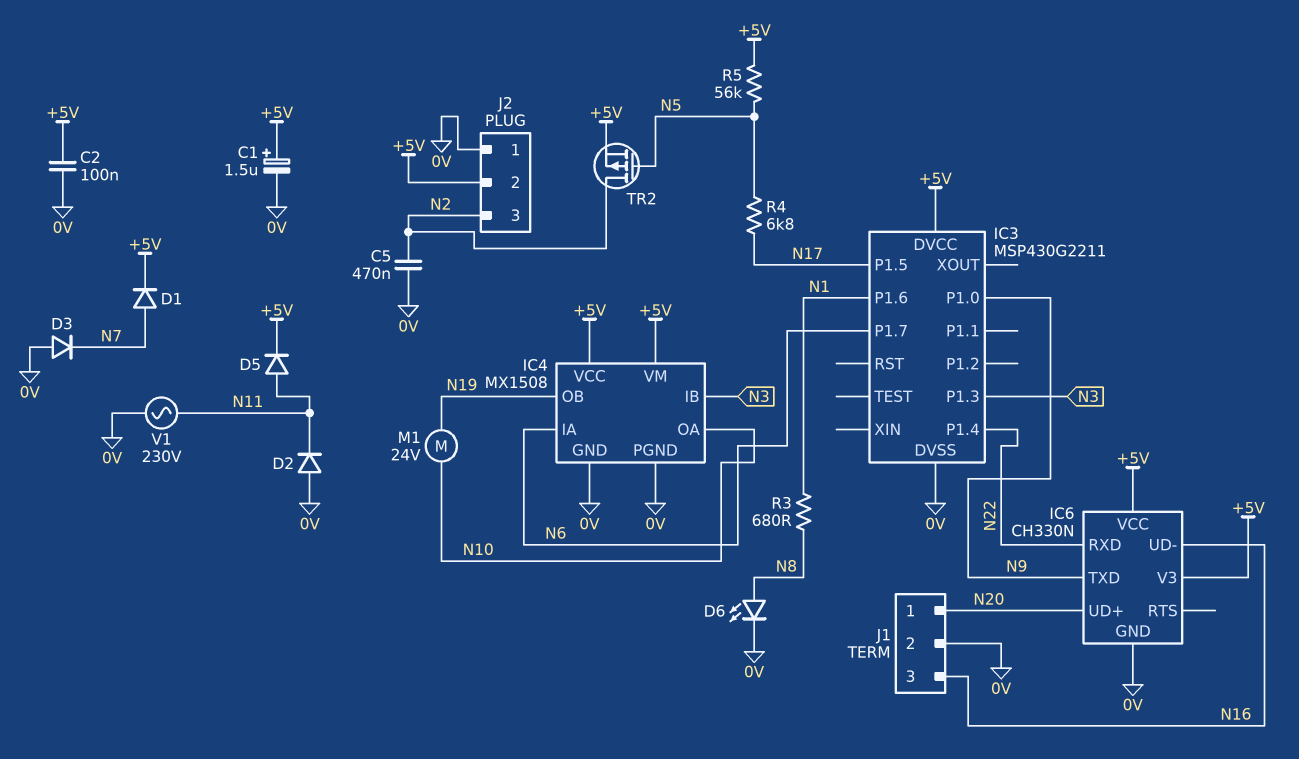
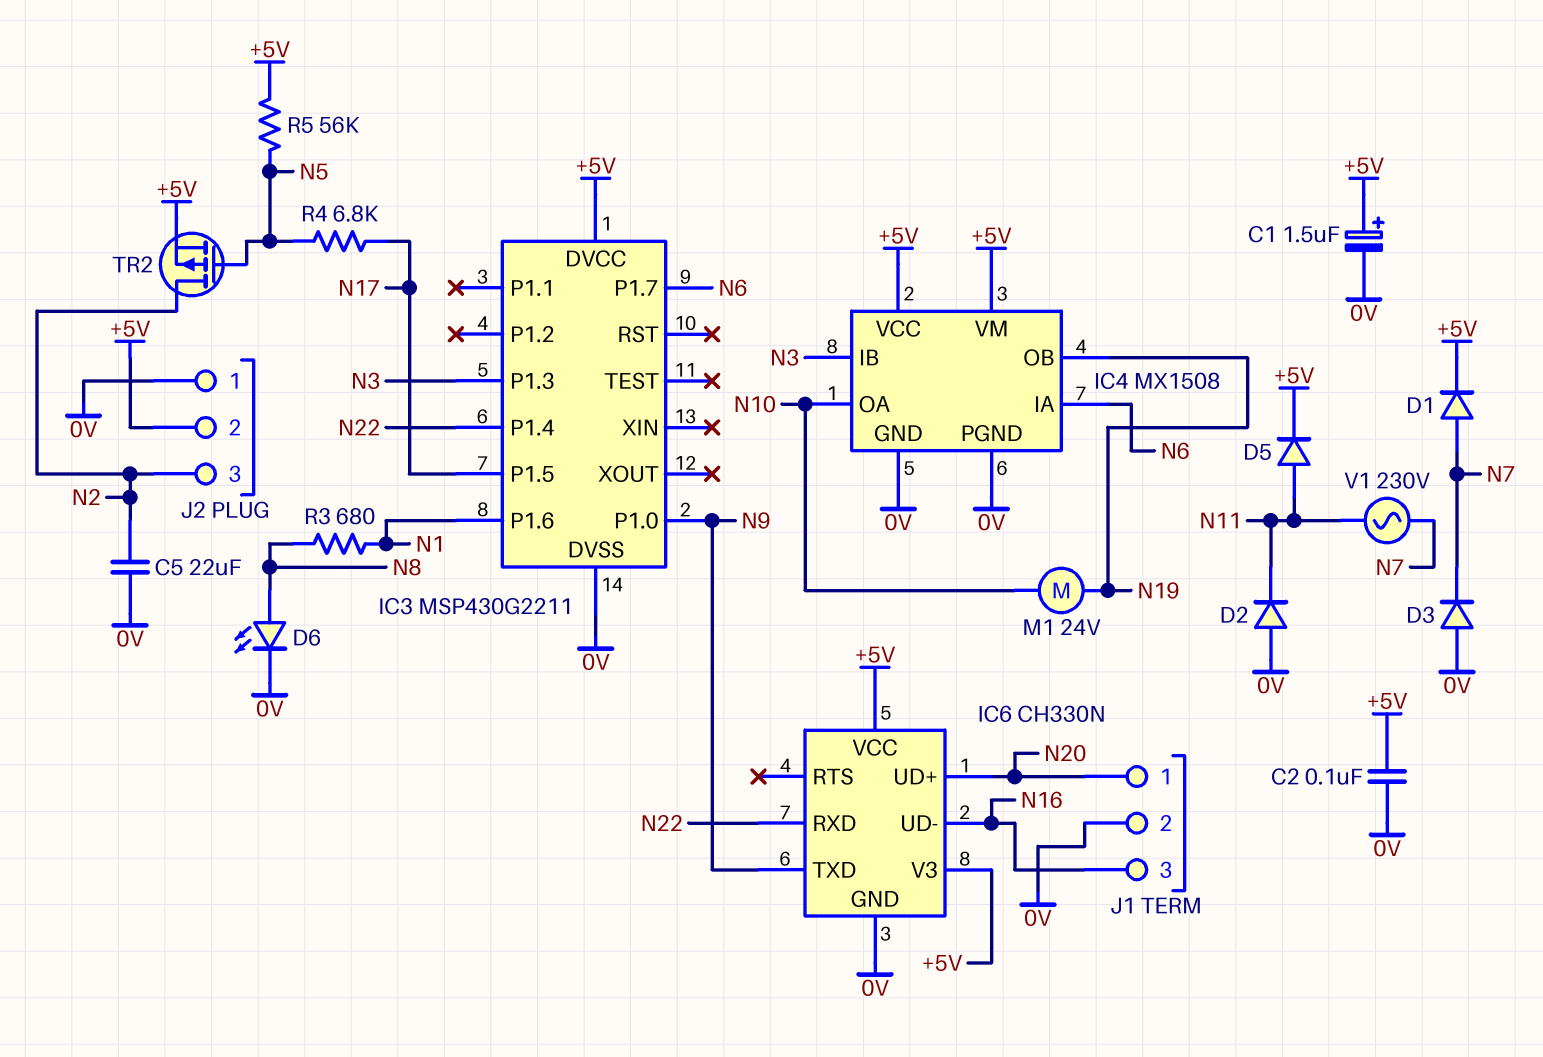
C5: 470nF (0V, N2) -> 22uF (0V, N2)
V1: AC 230V (0V, N11) -> AC 230V (N7, N11)

